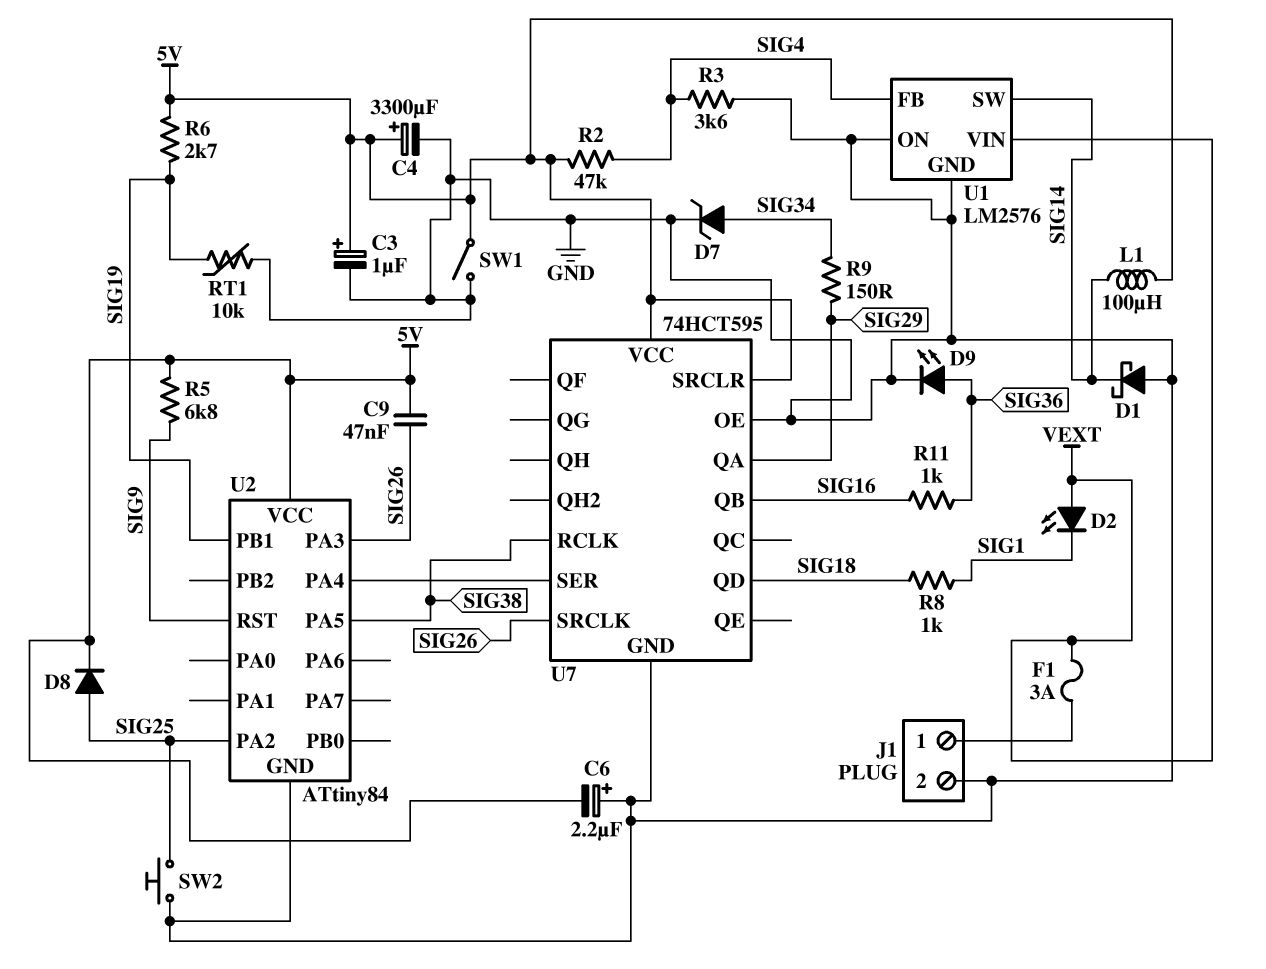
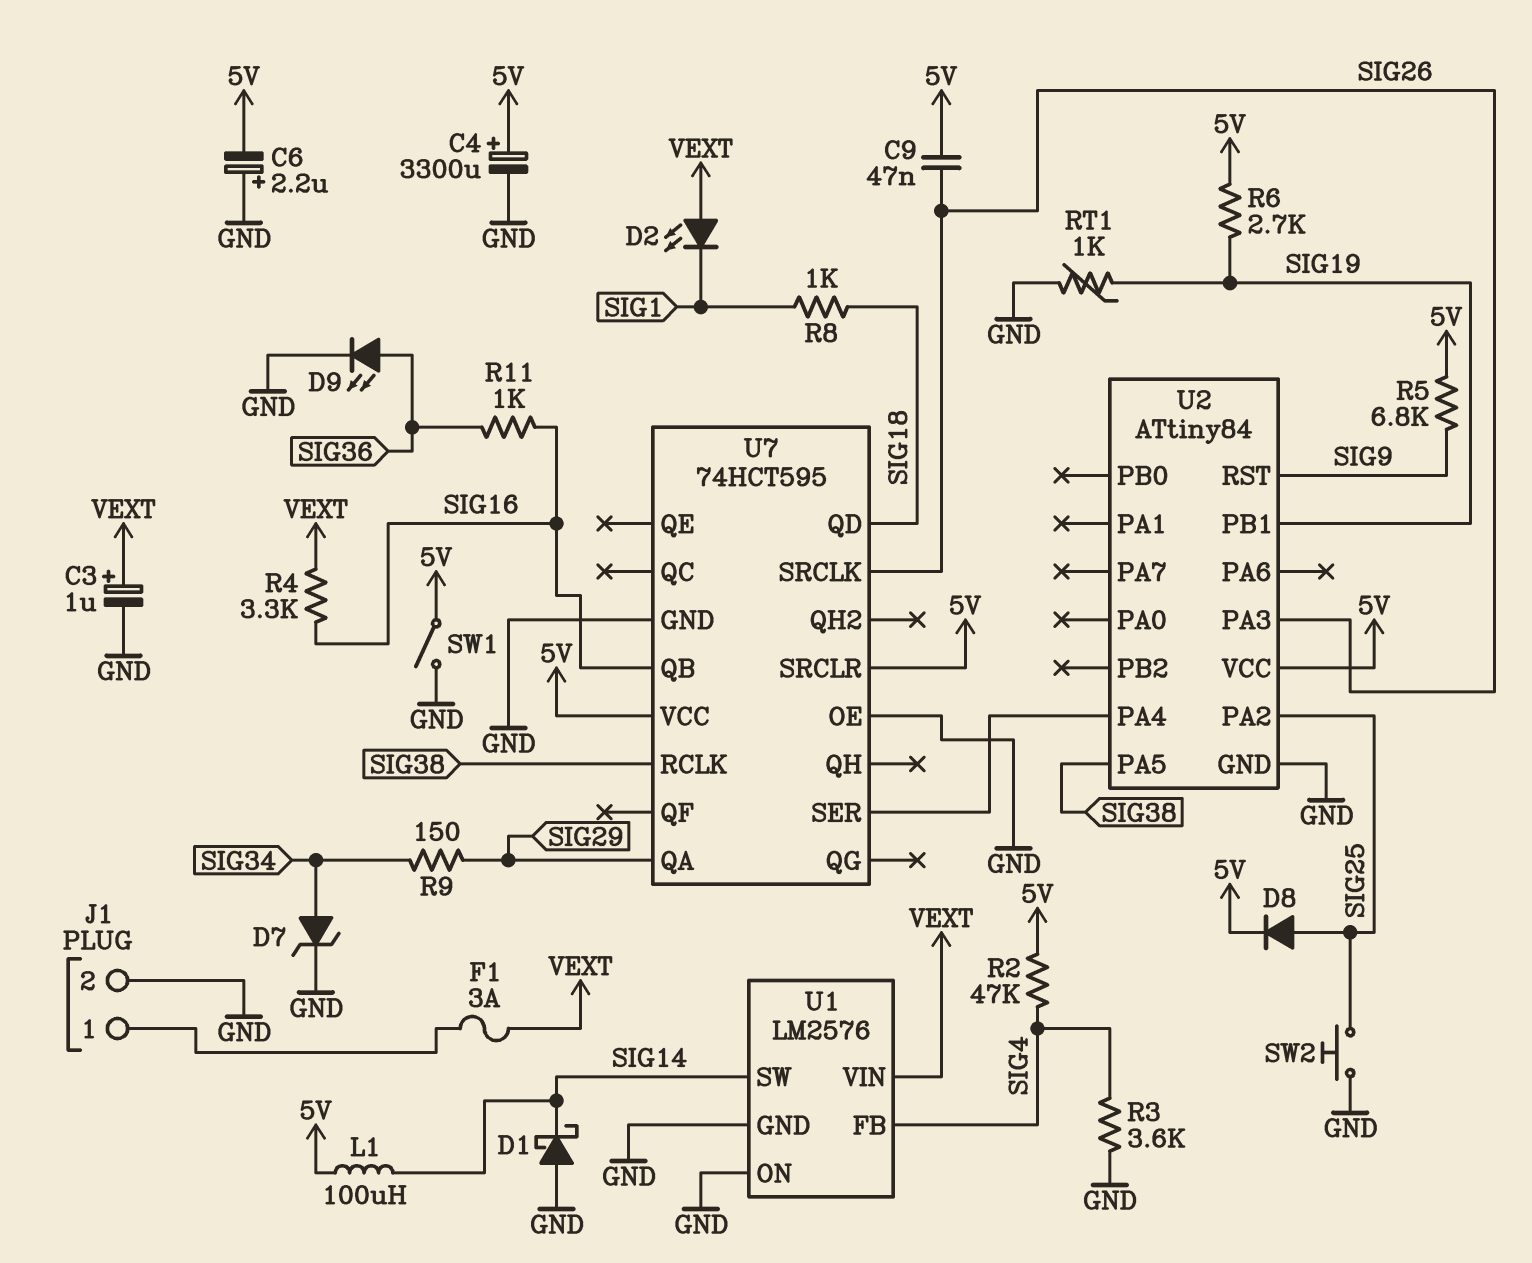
C3: 1uF (plus 5V, minus GND) -> 1uF (plus VEXT, minus GND)
R4: none -> 3.3k (SIG16, VEXT)
RT1: 10k (GND, SIG19) -> 1k (GND, SIG19)

